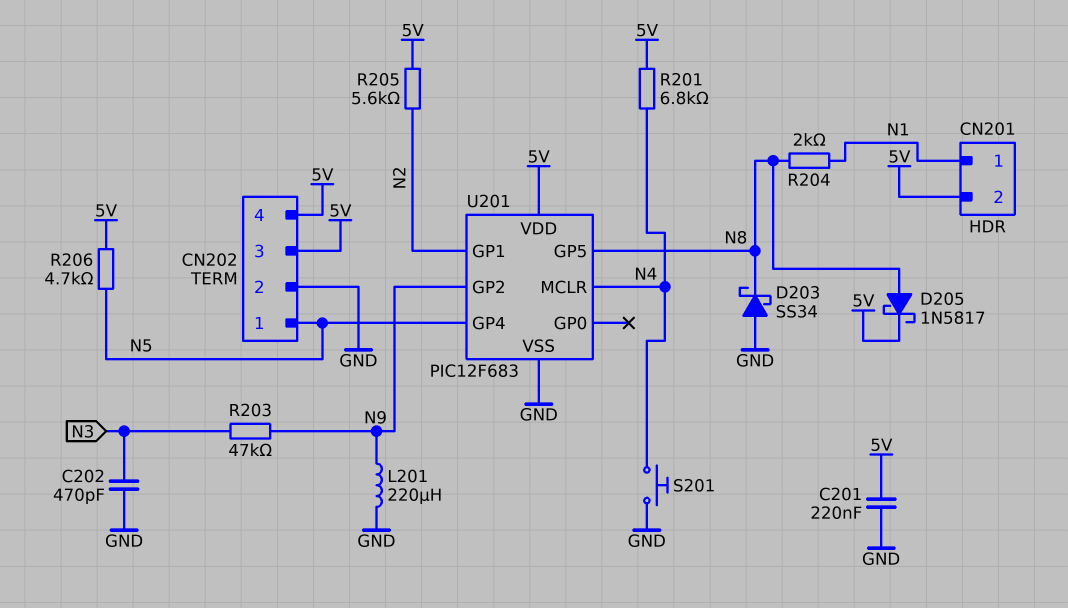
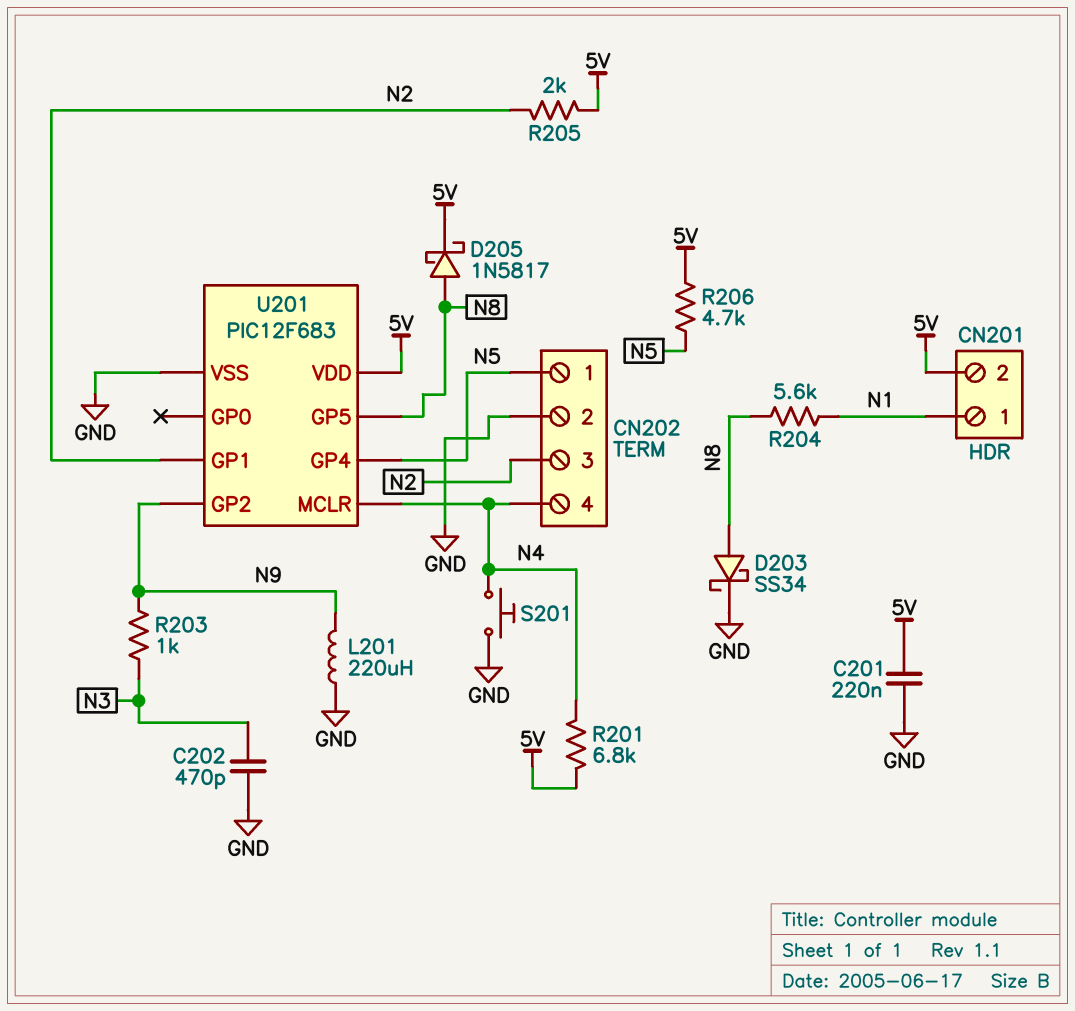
CN202 pin 3: 5V -> N2
CN202 pin 4: 5V -> N4
D203: schottky SS34 (A GND, K N8) -> schottky SS34 (A N8, K GND)
R203: 47k (N3, N9) -> 1k (N3, N9)
R204: 2k (N1, N8) -> 5.6k (N1, N8)
R205: 5.6k (5V, N2) -> 2k (5V, N2)

